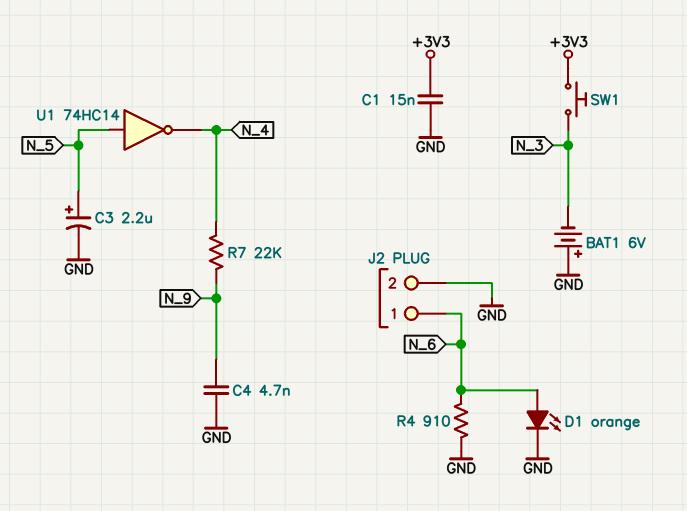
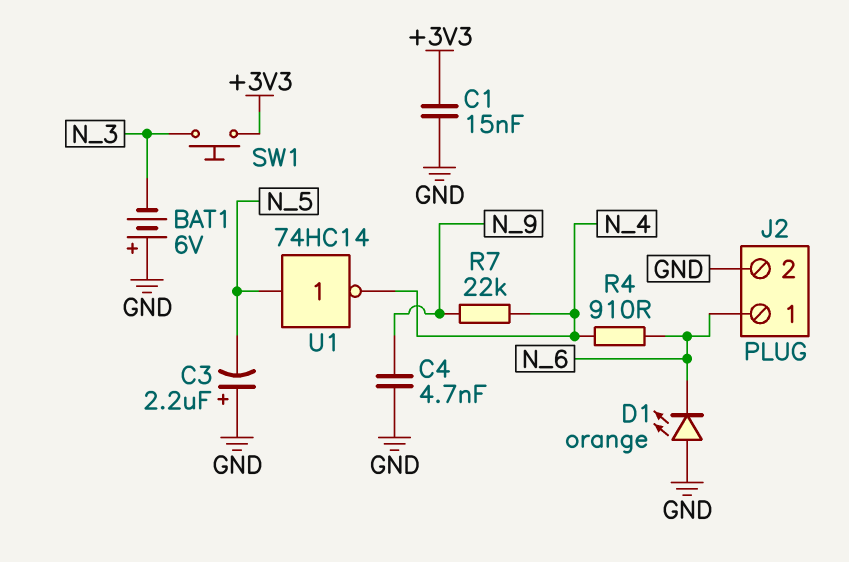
C3: 2.2uF (plus N_5, minus GND) -> 2.2uF (plus GND, minus N_5)
D1: LED orange (A N_6, K GND) -> LED orange (A GND, K N_6)
R4: 910 (GND, N_6) -> 910 (N_4, N_6)

